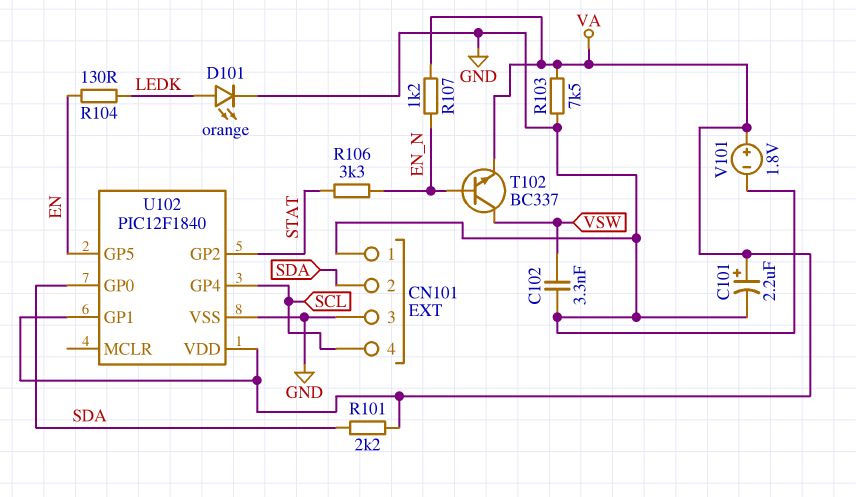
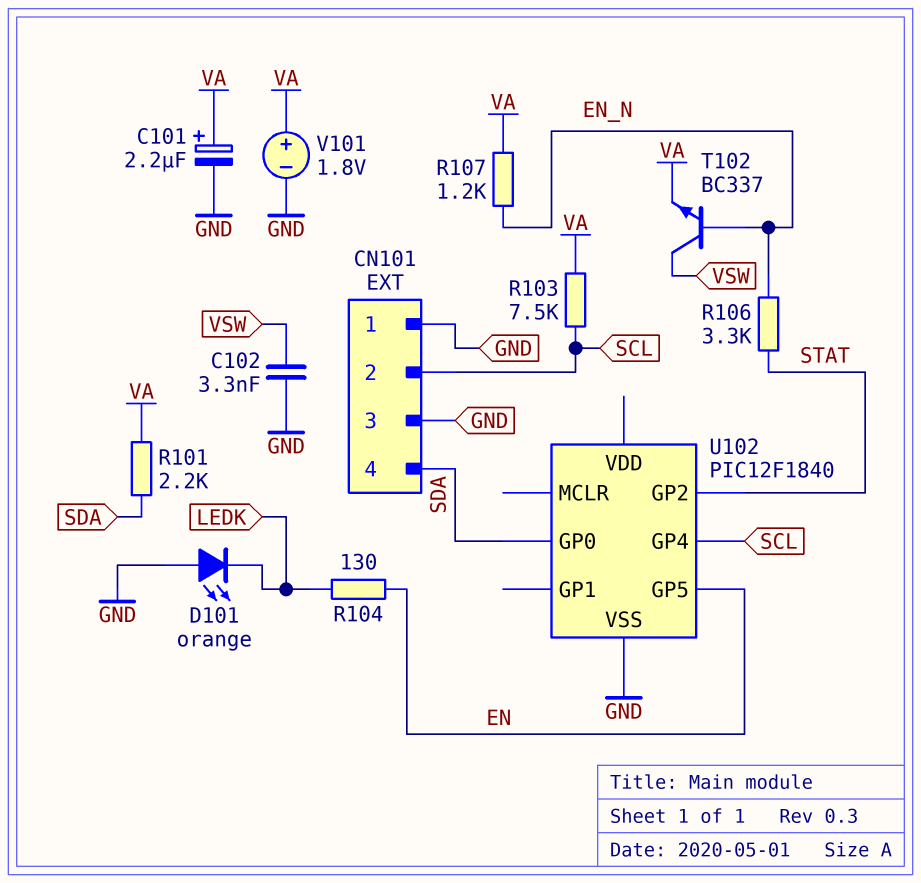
CN101 pin 2: SDA -> SCL
CN101 pin 4: SCL -> SDA
D101: LED orange (A LEDK, K GND) -> LED orange (A GND, K LEDK)
R103: 7.5k (GND, VA) -> 7.5k (SCL, VA)
U102 pin GP1: VA -> none
U102 pin VDD: VA -> none

